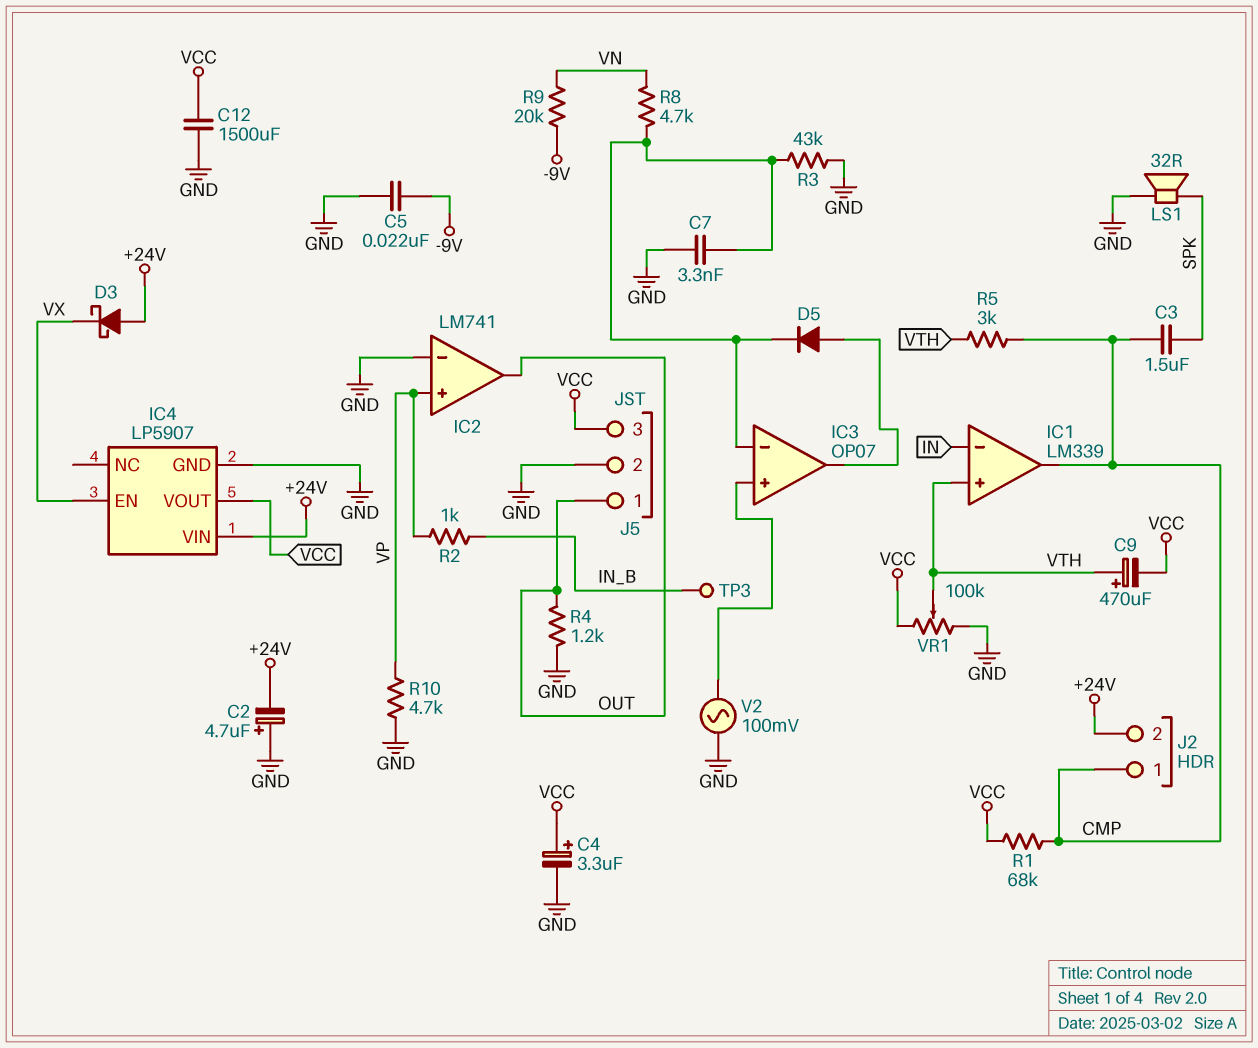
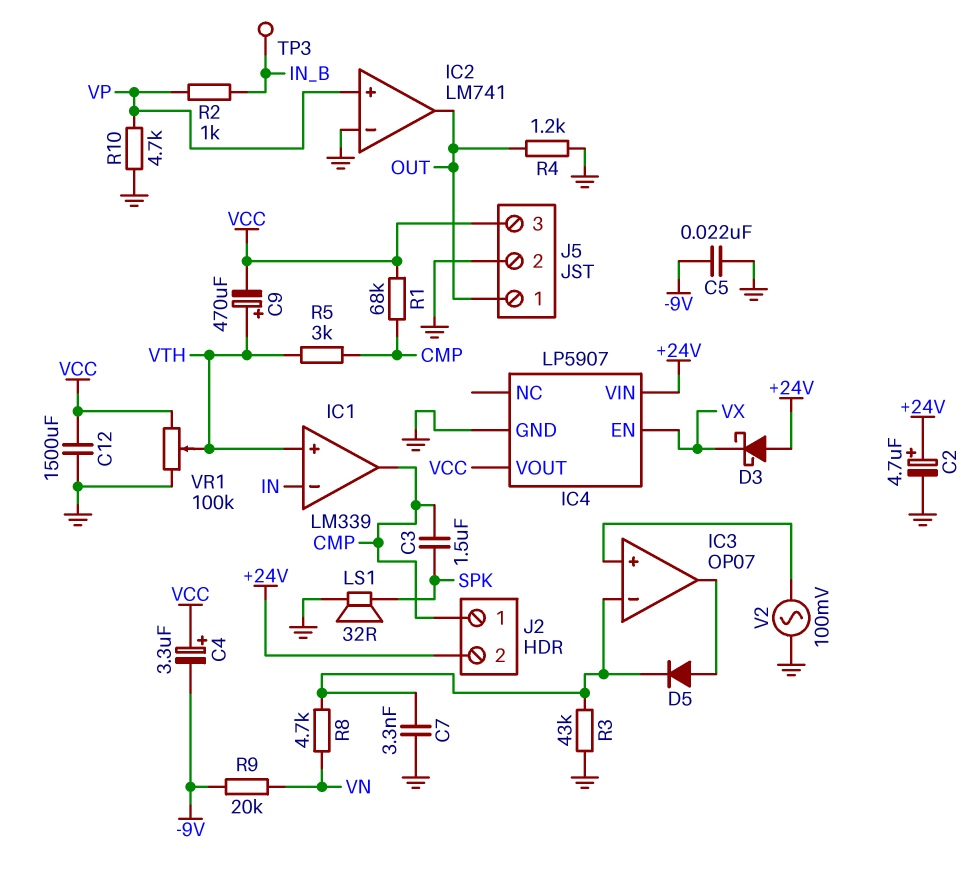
C2: 4.7uF (plus GND, minus +24V) -> 4.7uF (plus +24V, minus GND)
C4: 3.3uF (plus VCC, minus GND) -> 3.3uF (plus VCC, minus -9V)

